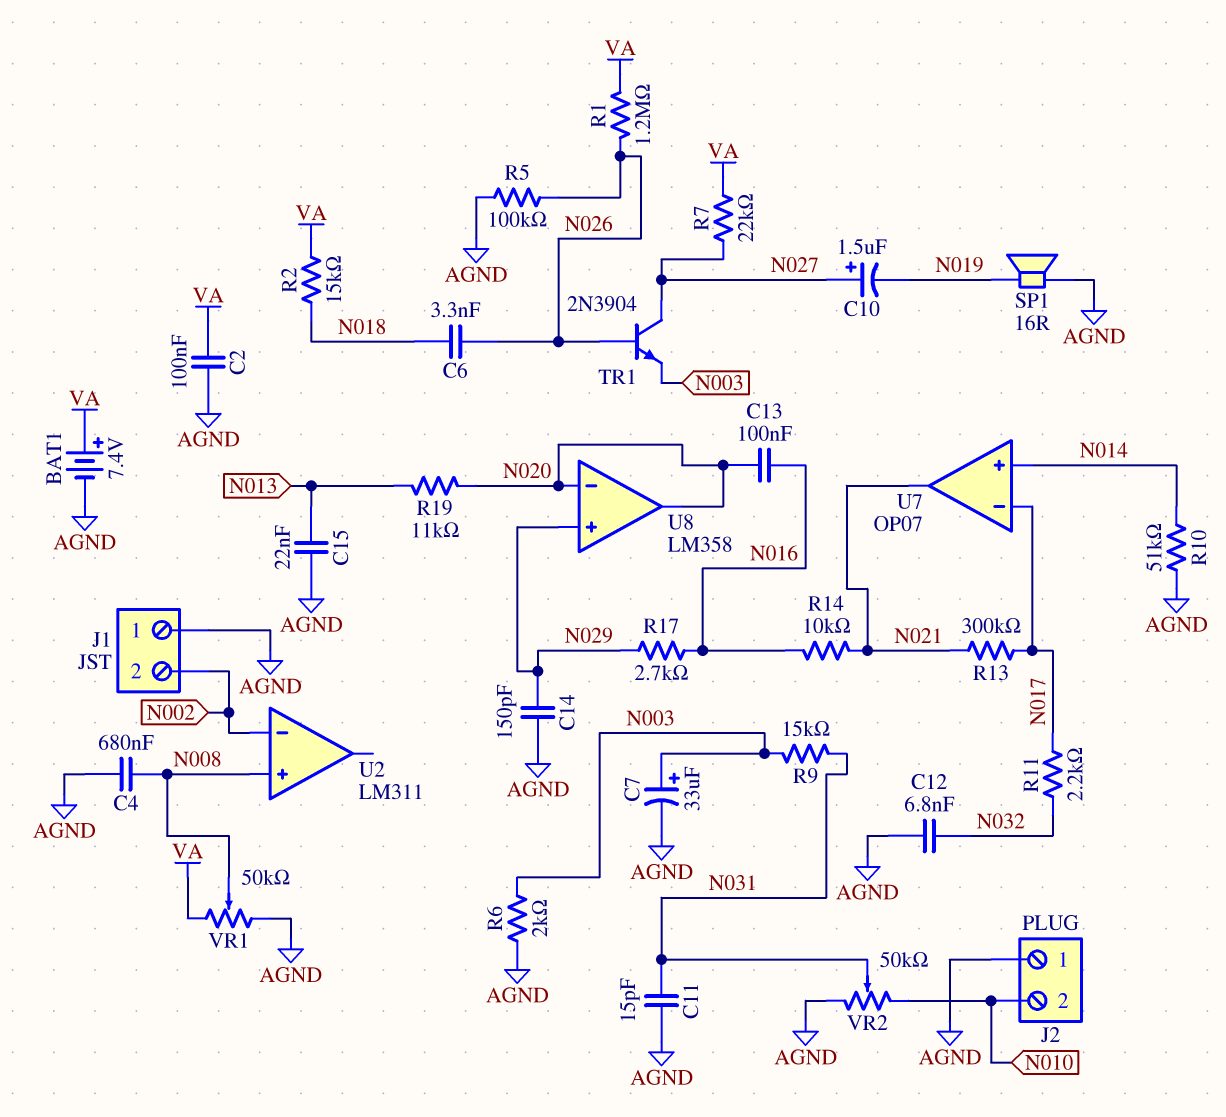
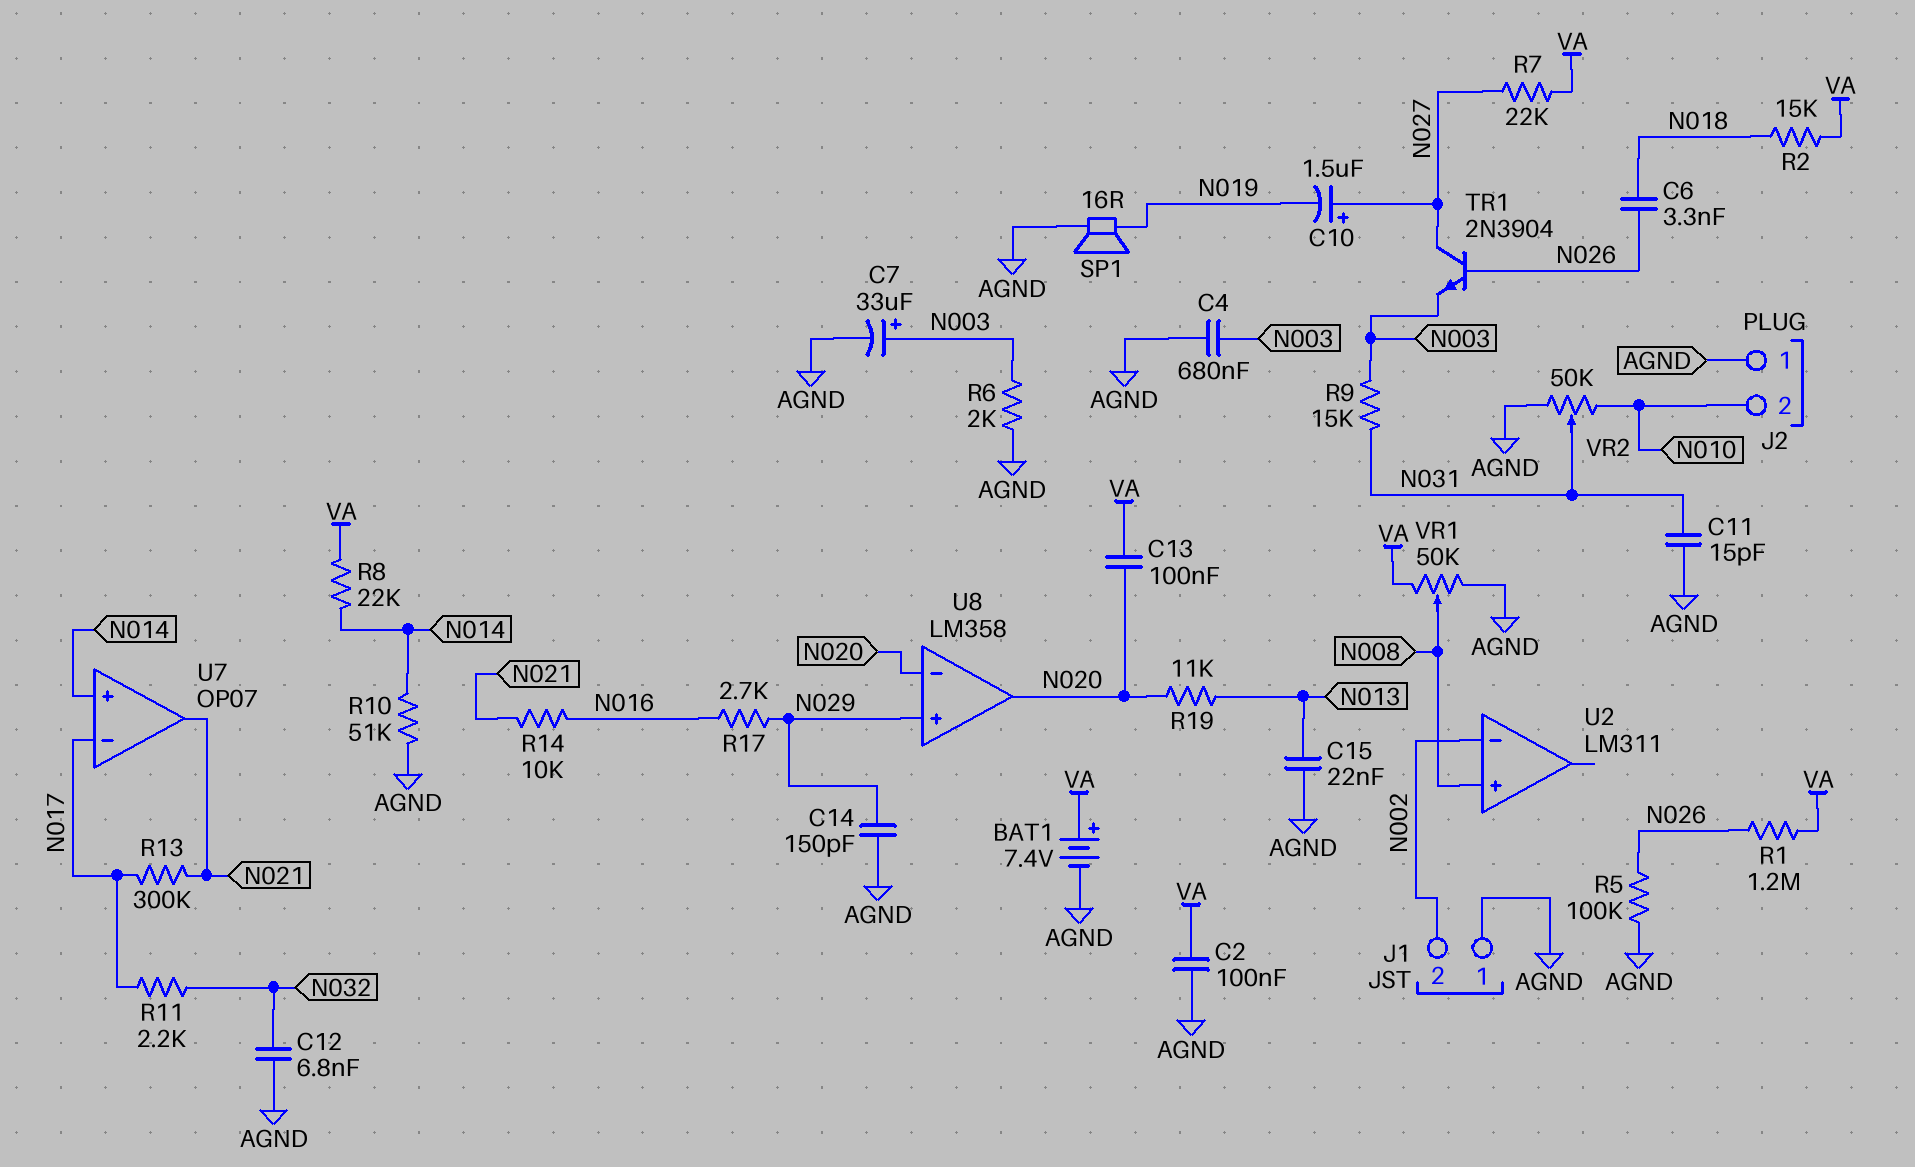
C4: 680nF (AGND, N008) -> 680nF (AGND, N003)
C13: 100nF (N016, N020) -> 100nF (N020, VA)
R8: none -> 22k (N014, VA)

